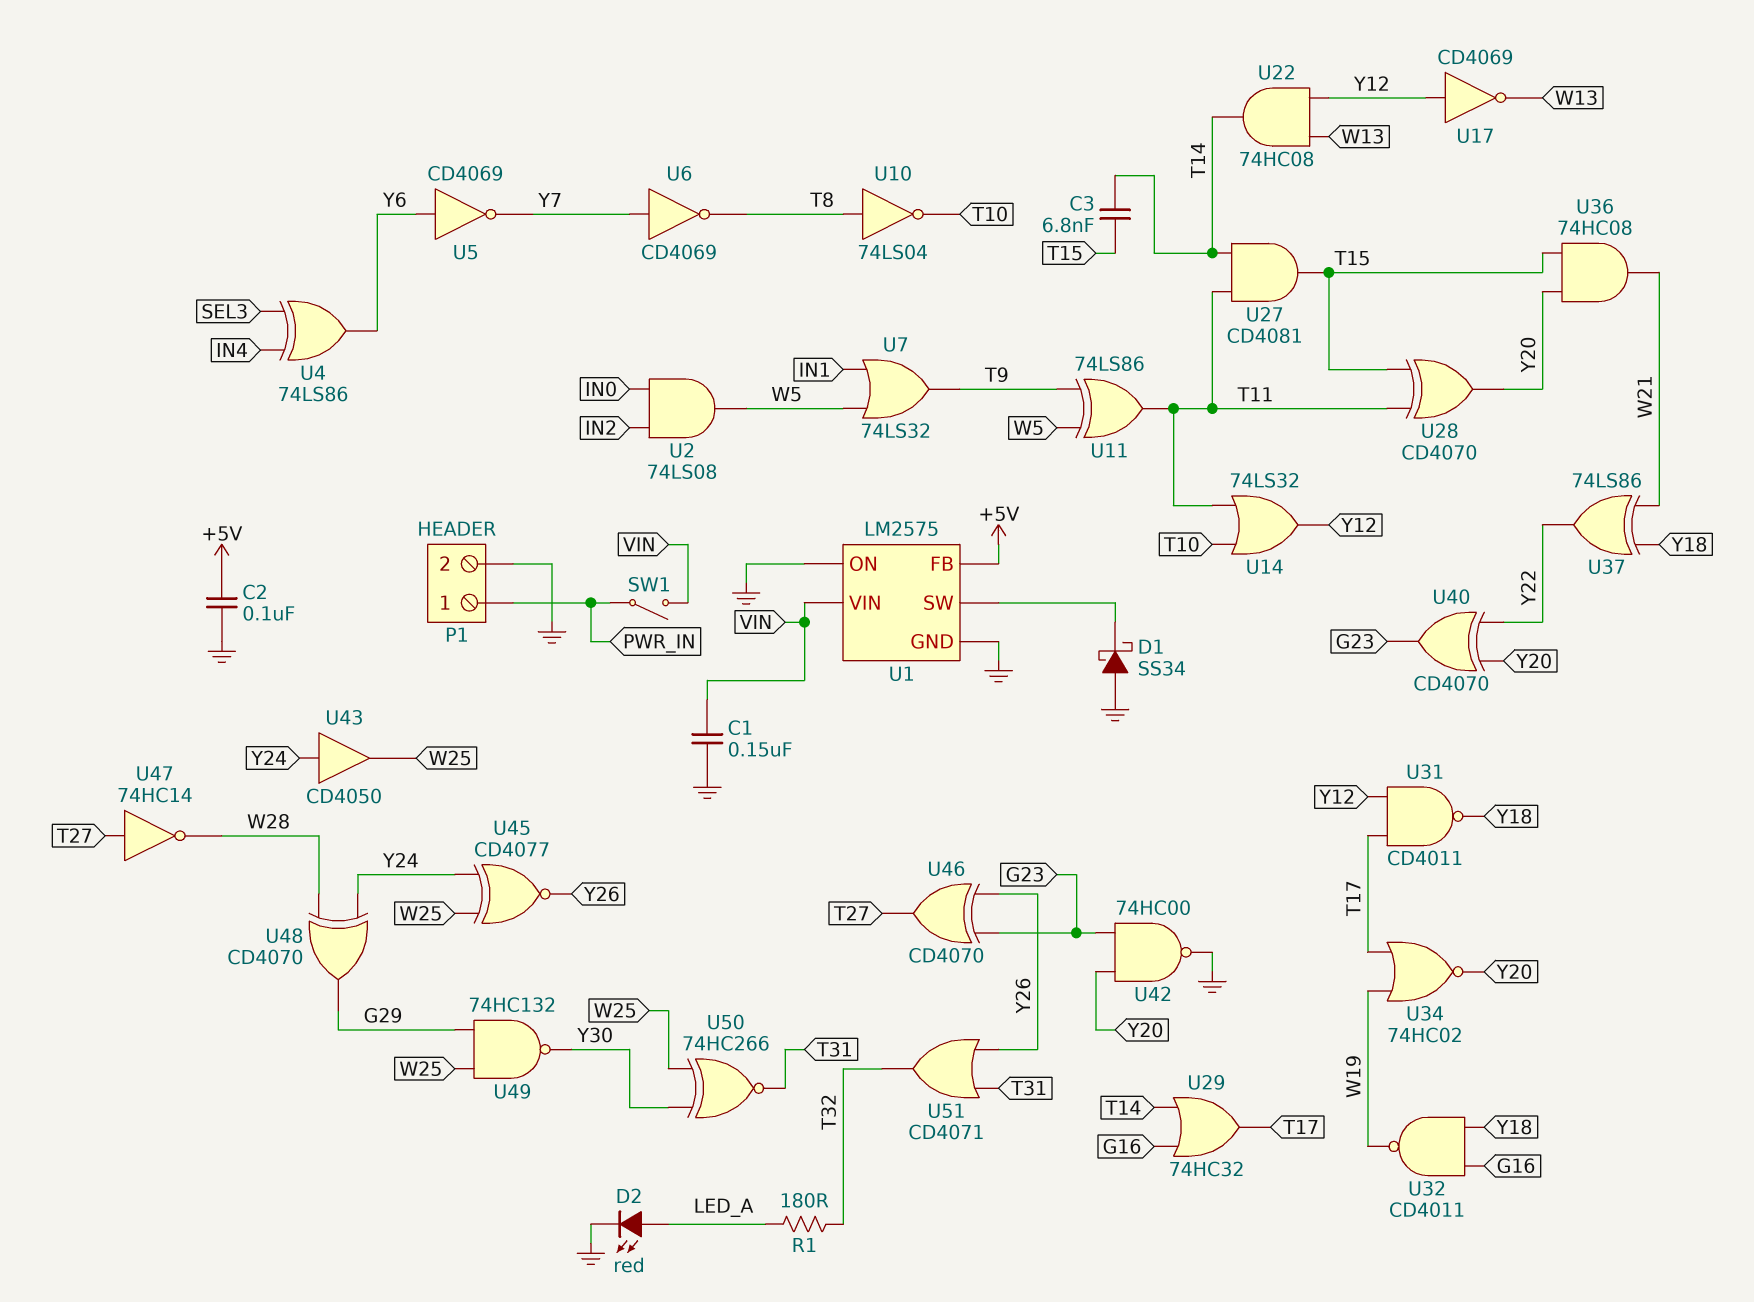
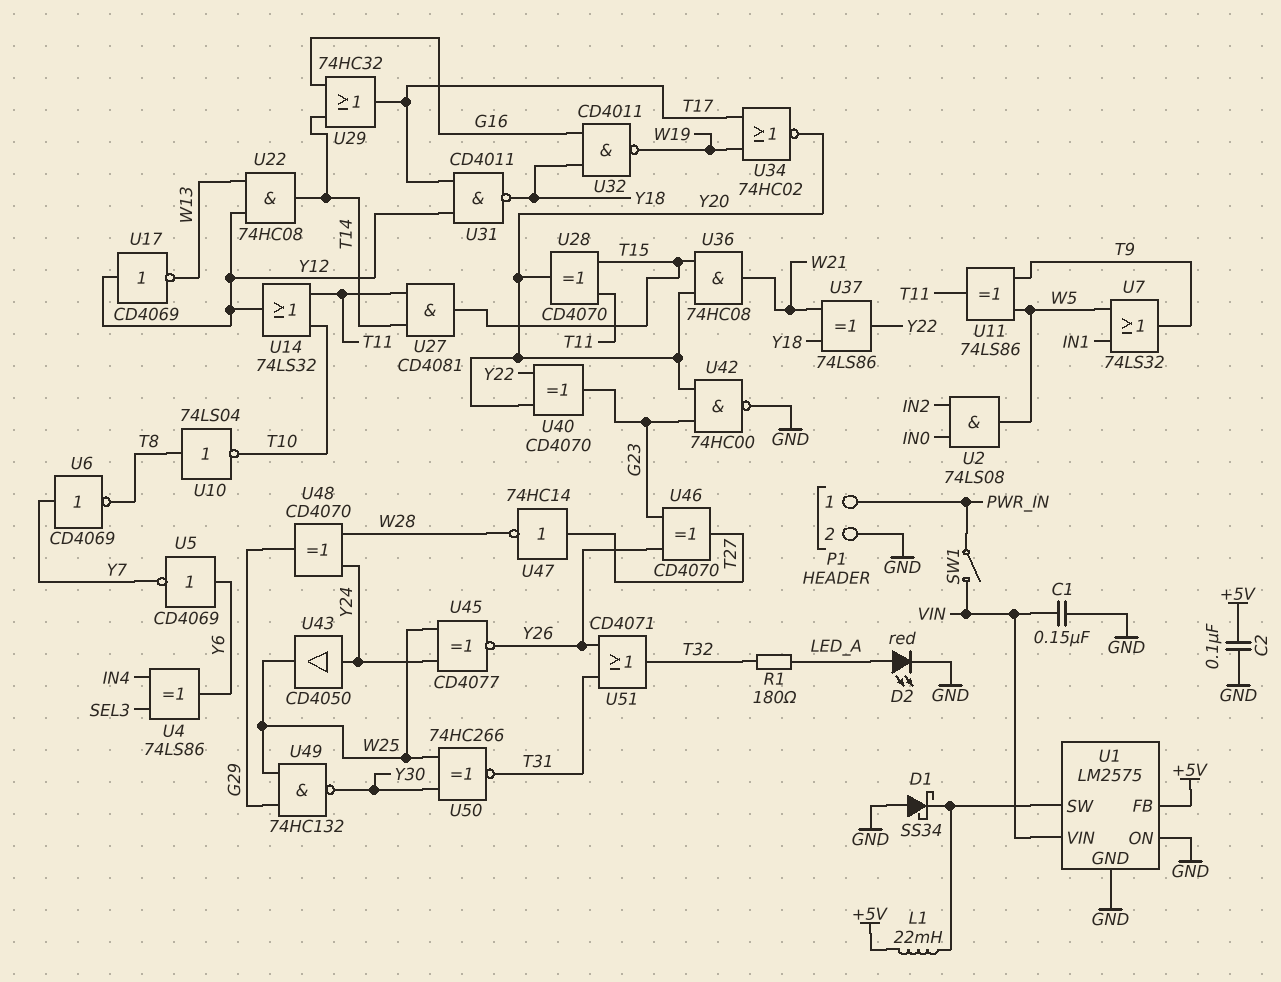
C3: 6.8nF (T14, T15) -> none
L1: none -> 22mH (+5V, U1/SW)

